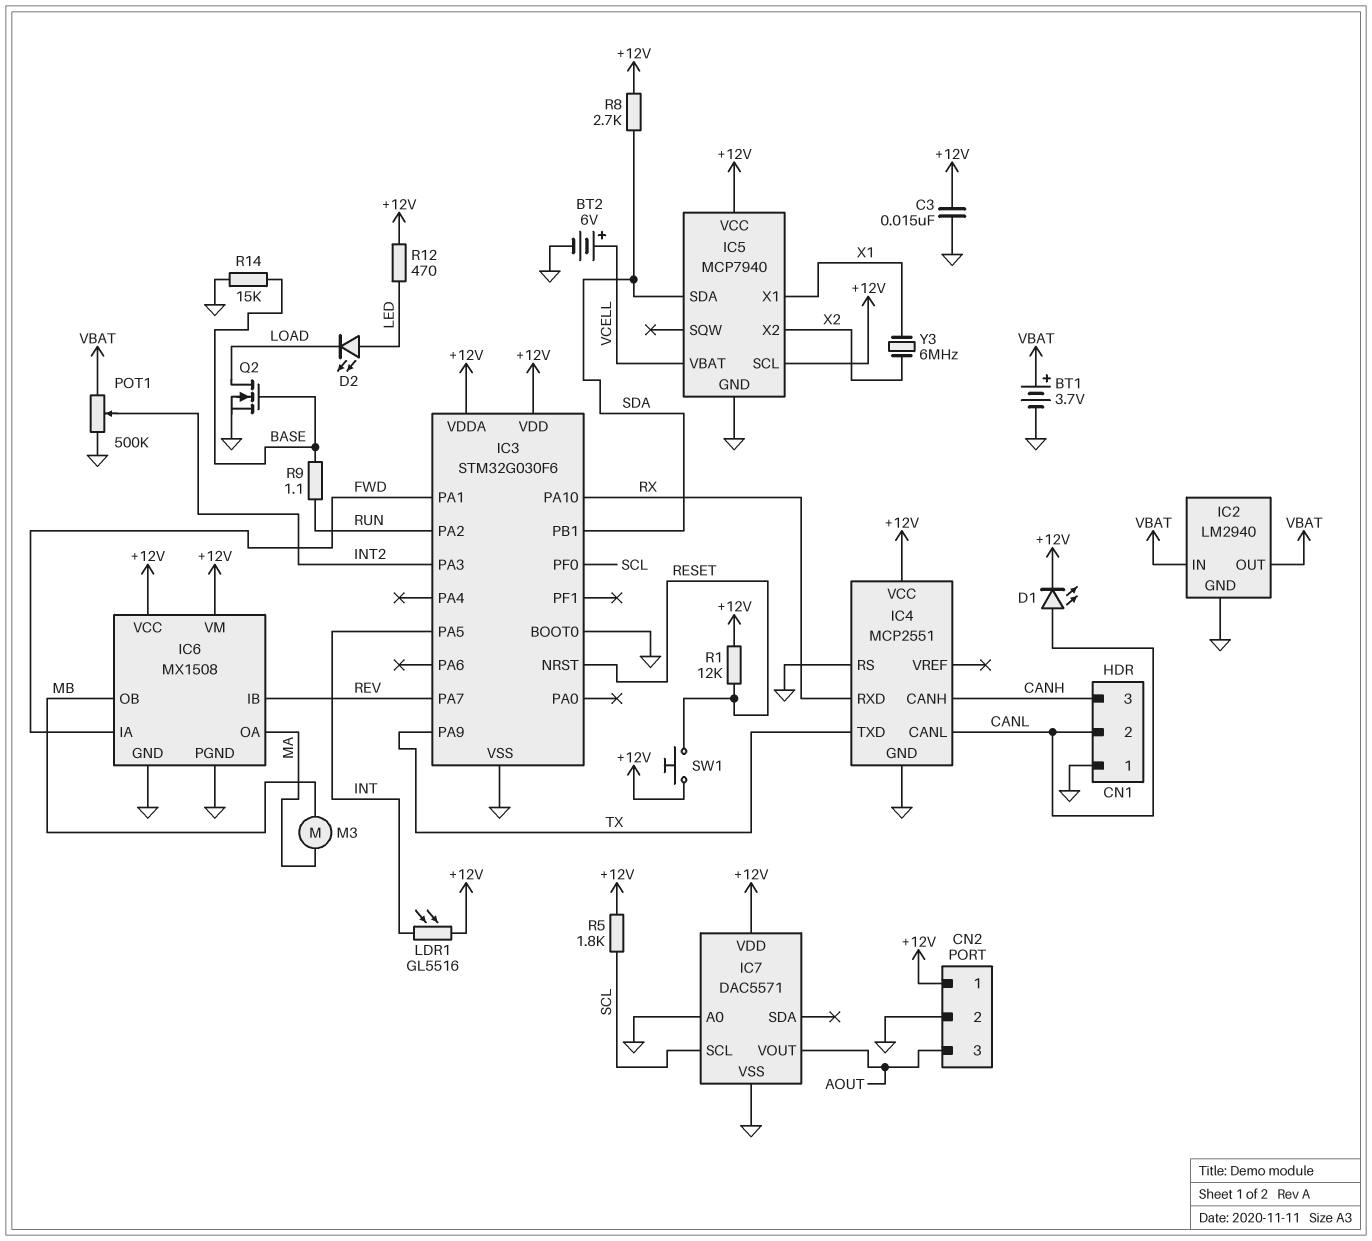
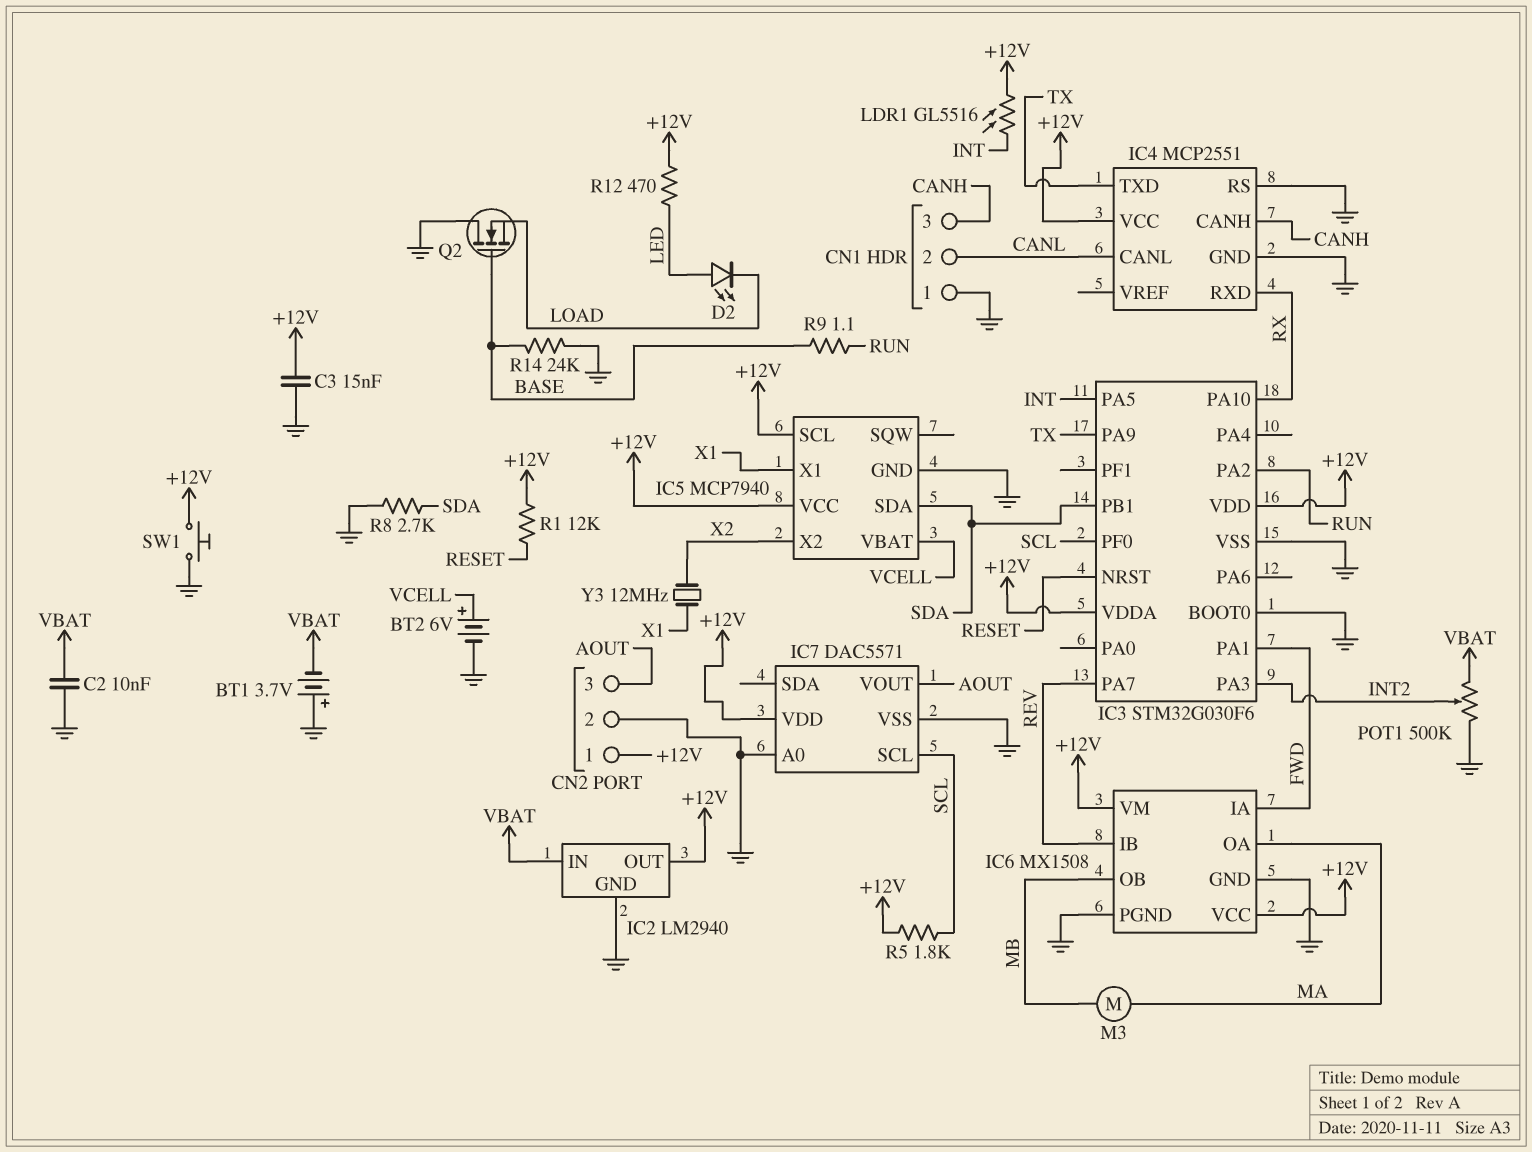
BT1: 3.7V (plus VBAT, minus GND) -> 3.7V (plus GND, minus VBAT)
C2: none -> 10nF (GND, VBAT)
D1: LED (A CANL, K +12V) -> none
IC2 pin OUT: VBAT -> +12V
Q2: NMOS (G BASE, D LOAD, S GND) -> NMOS (G BASE, D GND, S LOAD)
R8: 2.7k (+12V, SDA) -> 2.7k (GND, SDA)
R14: 15k (BASE, GND) -> 24k (BASE, GND)
SW1: button (+12V, RESET) -> button (+12V, GND)
Y3: 6MHz (X1, X2) -> 12MHz (X1, X2)

